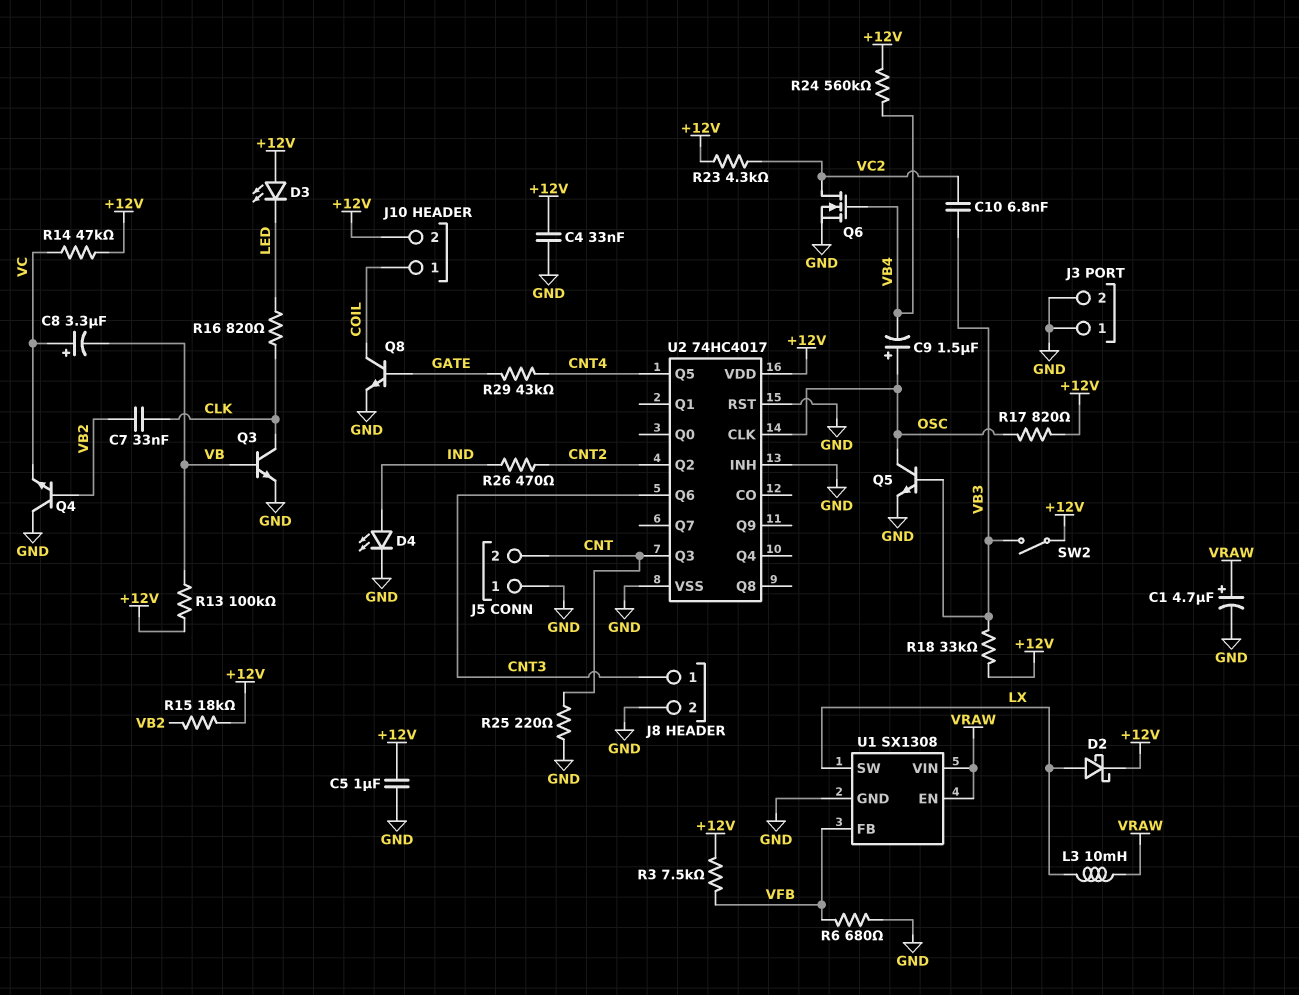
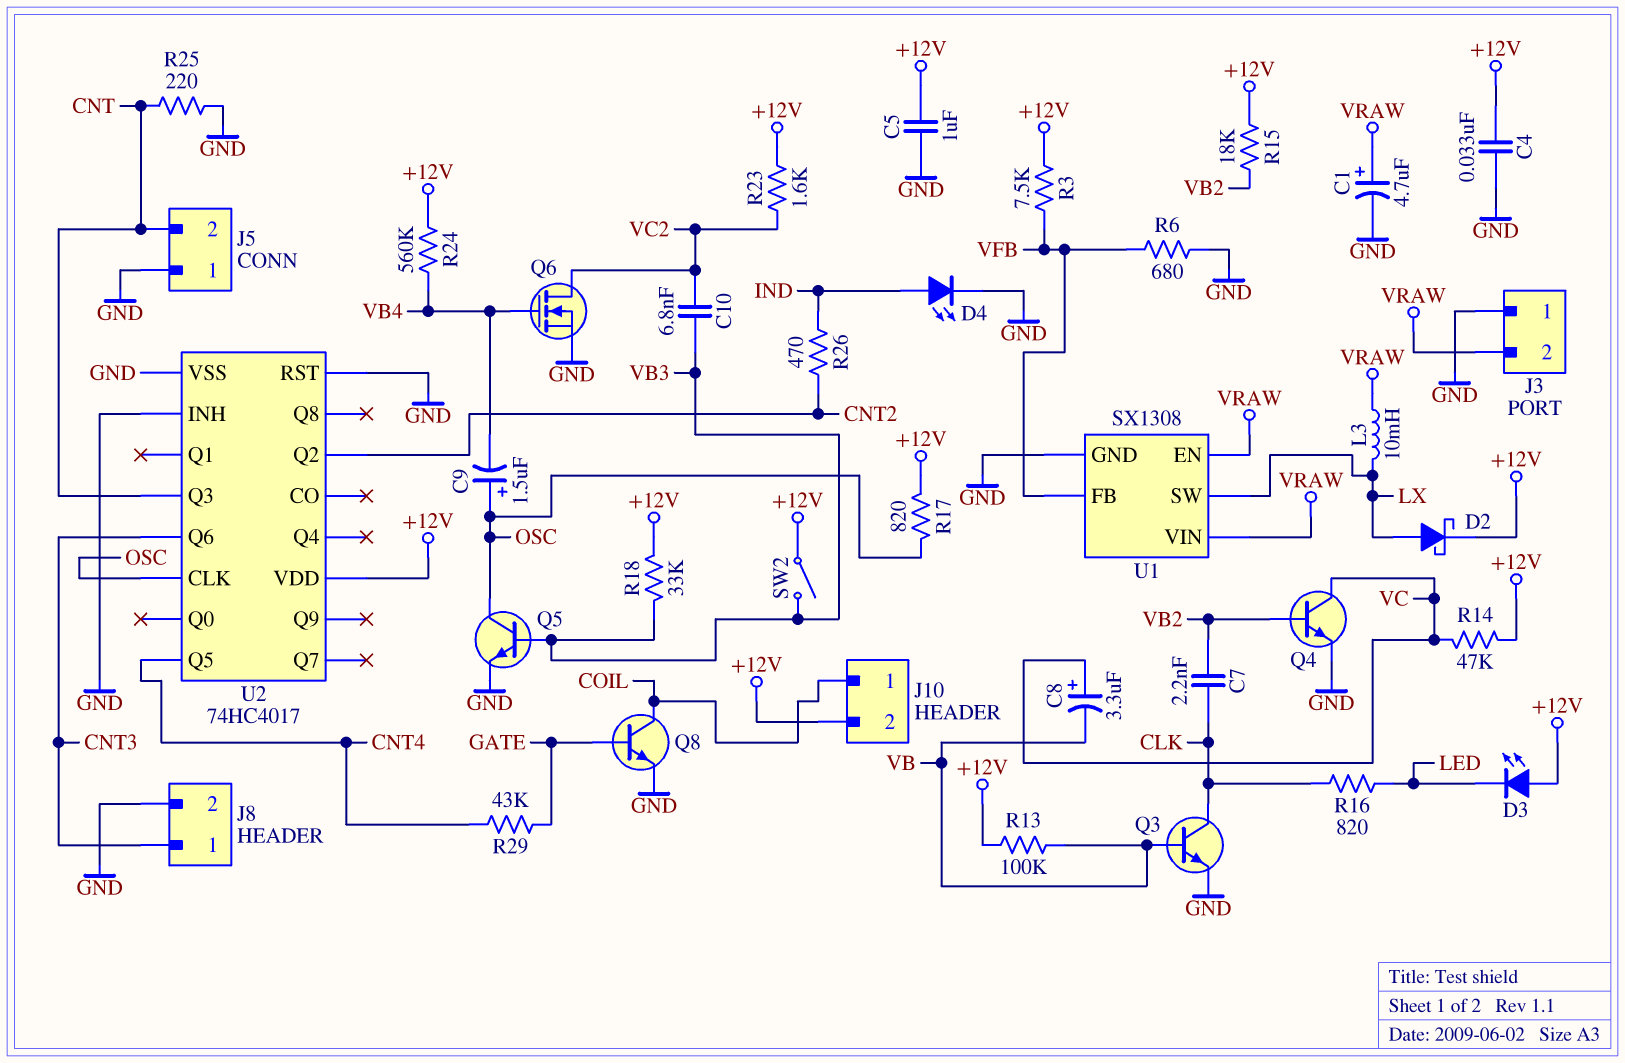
C7: 33nF (CLK, VB2) -> 2.2nF (CLK, VB2)
J3 pin 2: GND -> VRAW
Q4: NPN (B VB2, C GND, E VC) -> NPN (B VB2, C VC, E GND)
R23: 4.3k (+12V, VC2) -> 1.6k (+12V, VC2)

